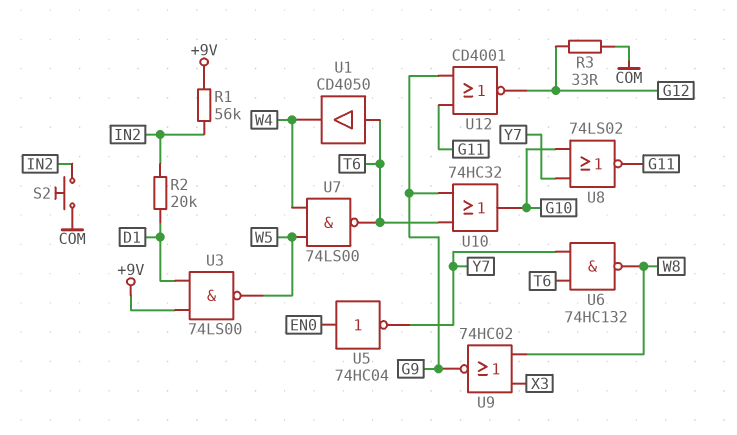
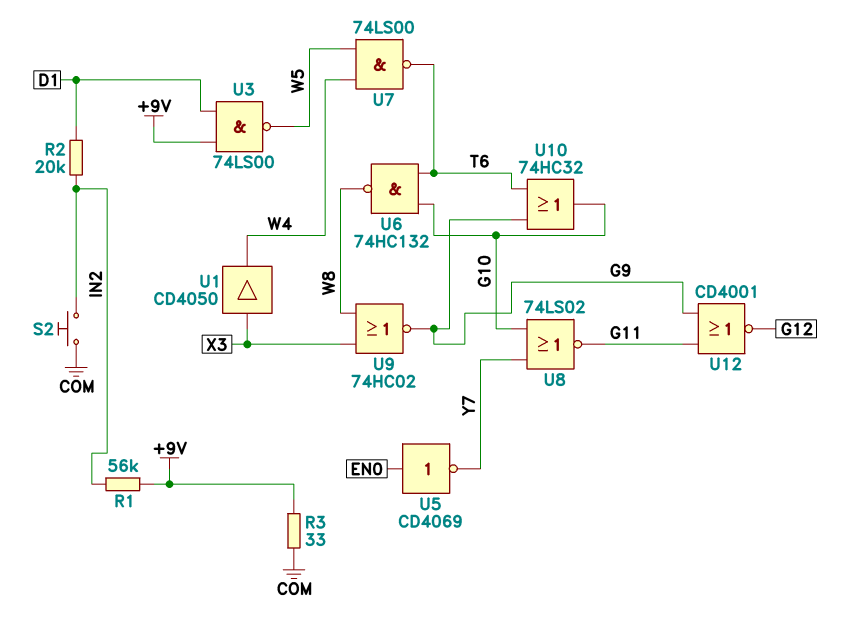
R3: 33 (COM, G12) -> 33 (+9V, COM)
U1: buffer CD4050 (in T6, out W4) -> buffer CD4050 (in X3, out W4)
U5: NOT 74HC04 (in EN0, out Y7) -> NOT CD4069 (in EN0, out Y7)
U6: NAND 74HC132 (in T6, in Y7, out W8) -> NAND 74HC132 (in G10, in T6, out W8)

